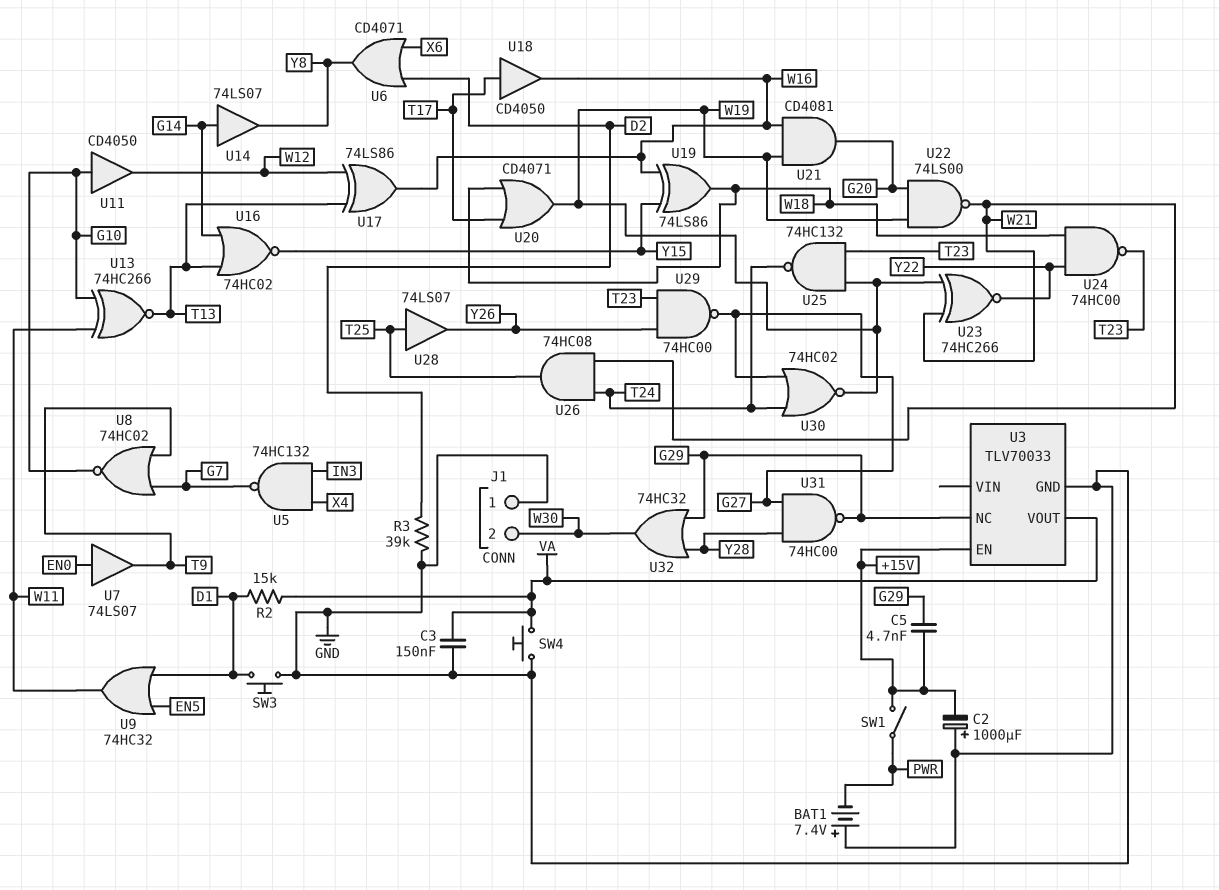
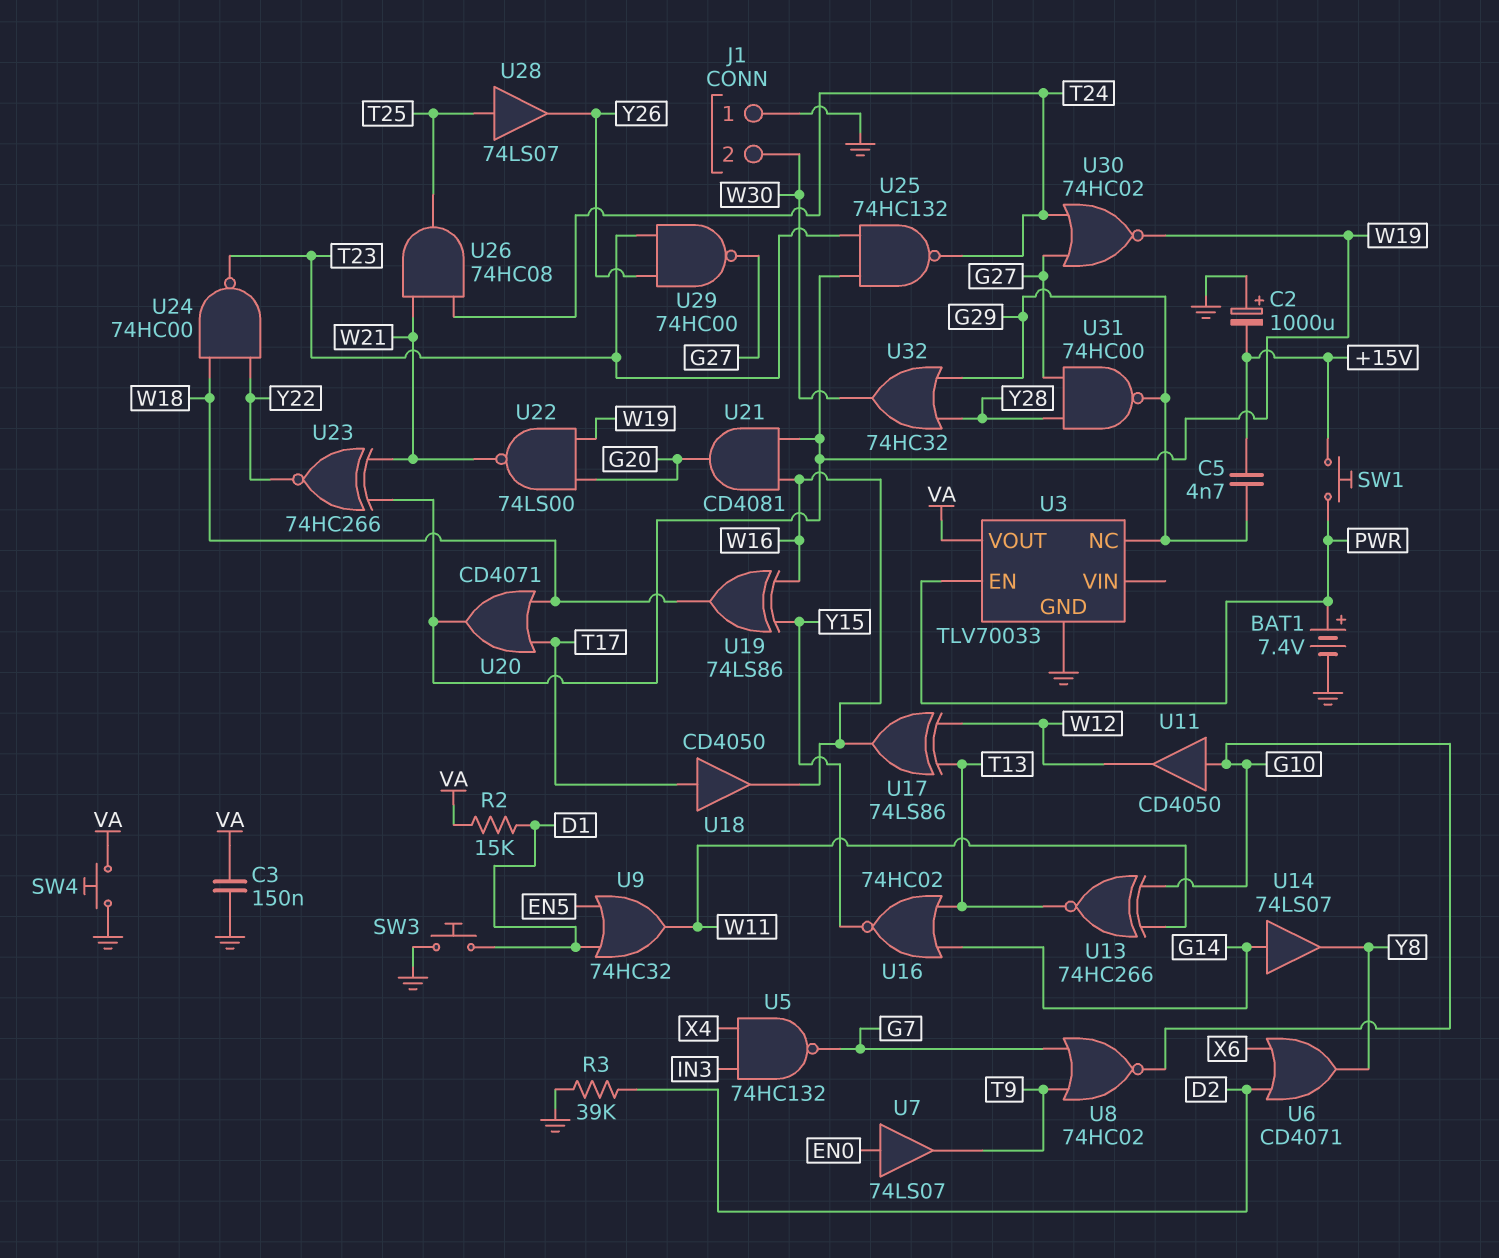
BAT1: 7.4V (plus GND, minus PWR) -> 7.4V (plus PWR, minus GND)
SW1: switch (+15V, PWR) -> button (+15V, PWR)
U3 pin EN: +15V -> PWR

